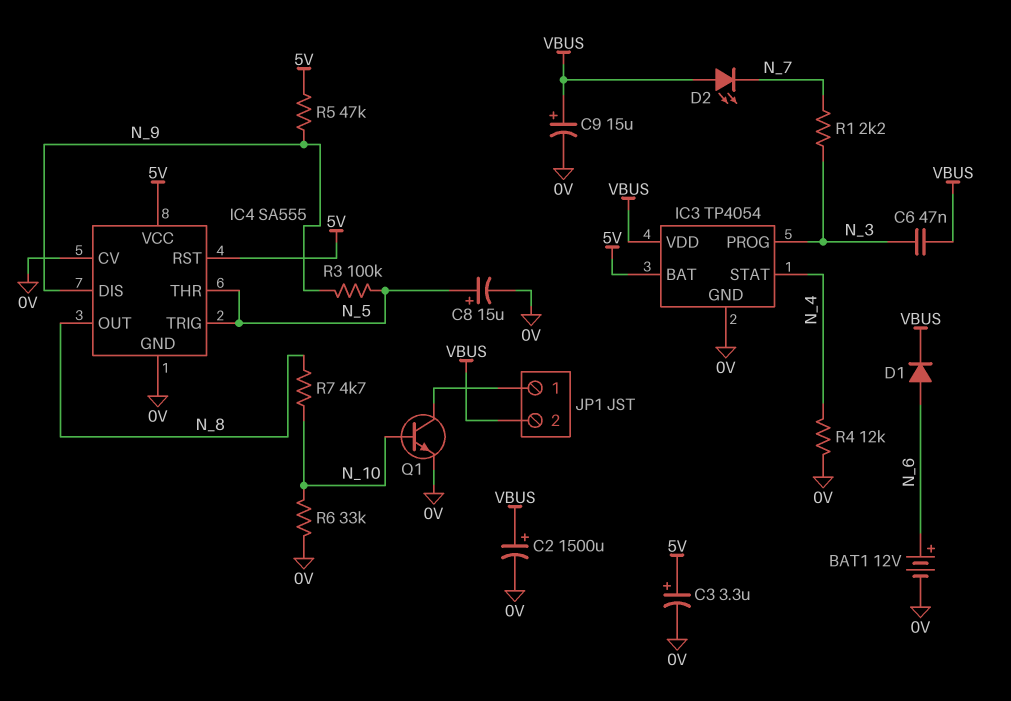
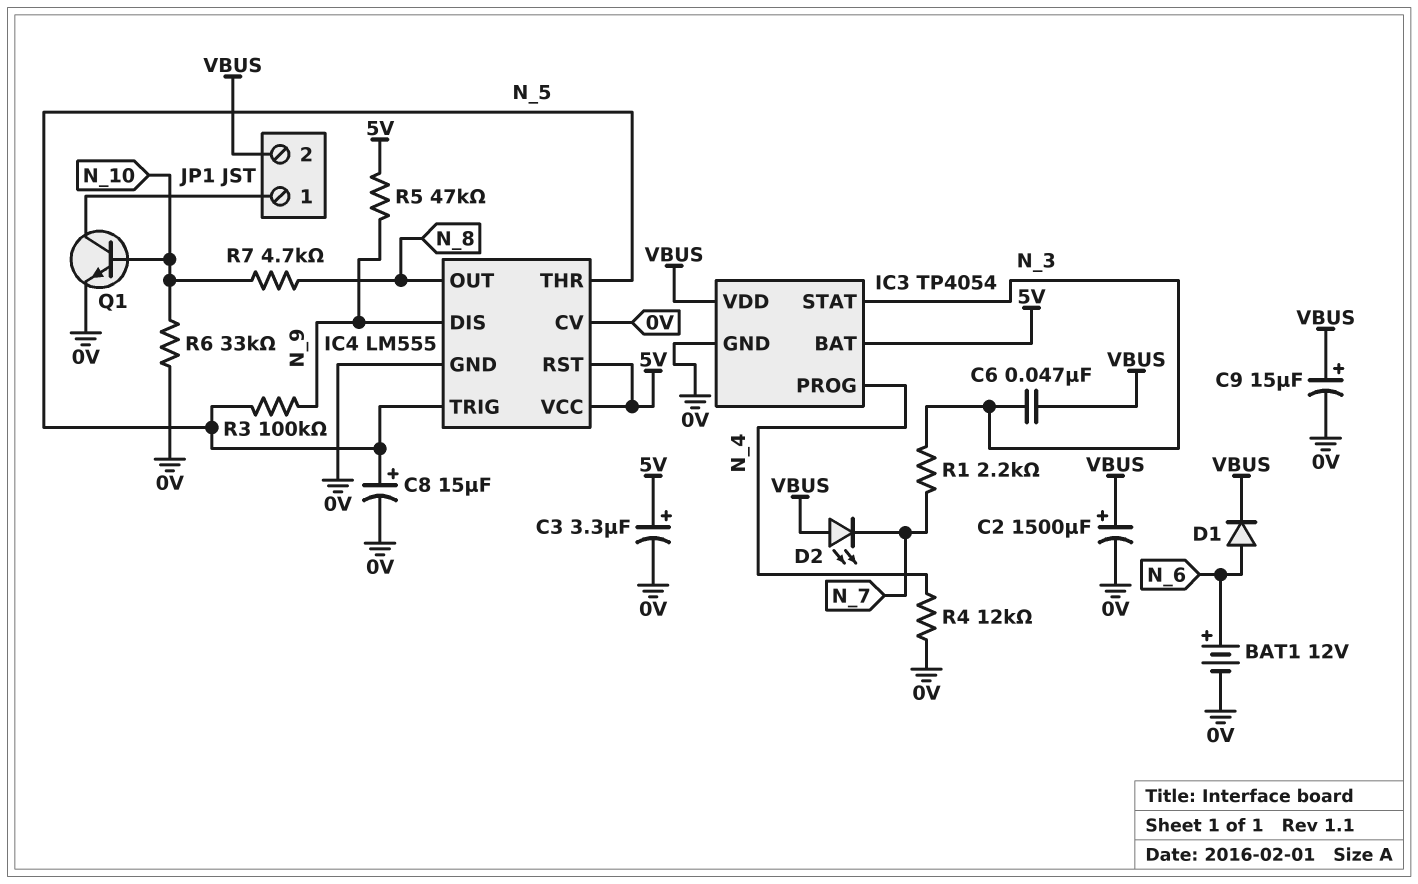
IC3 pin PROG: N_3 -> N_4
IC3 pin STAT: N_4 -> N_3
IC4: SA555 -> LM555

